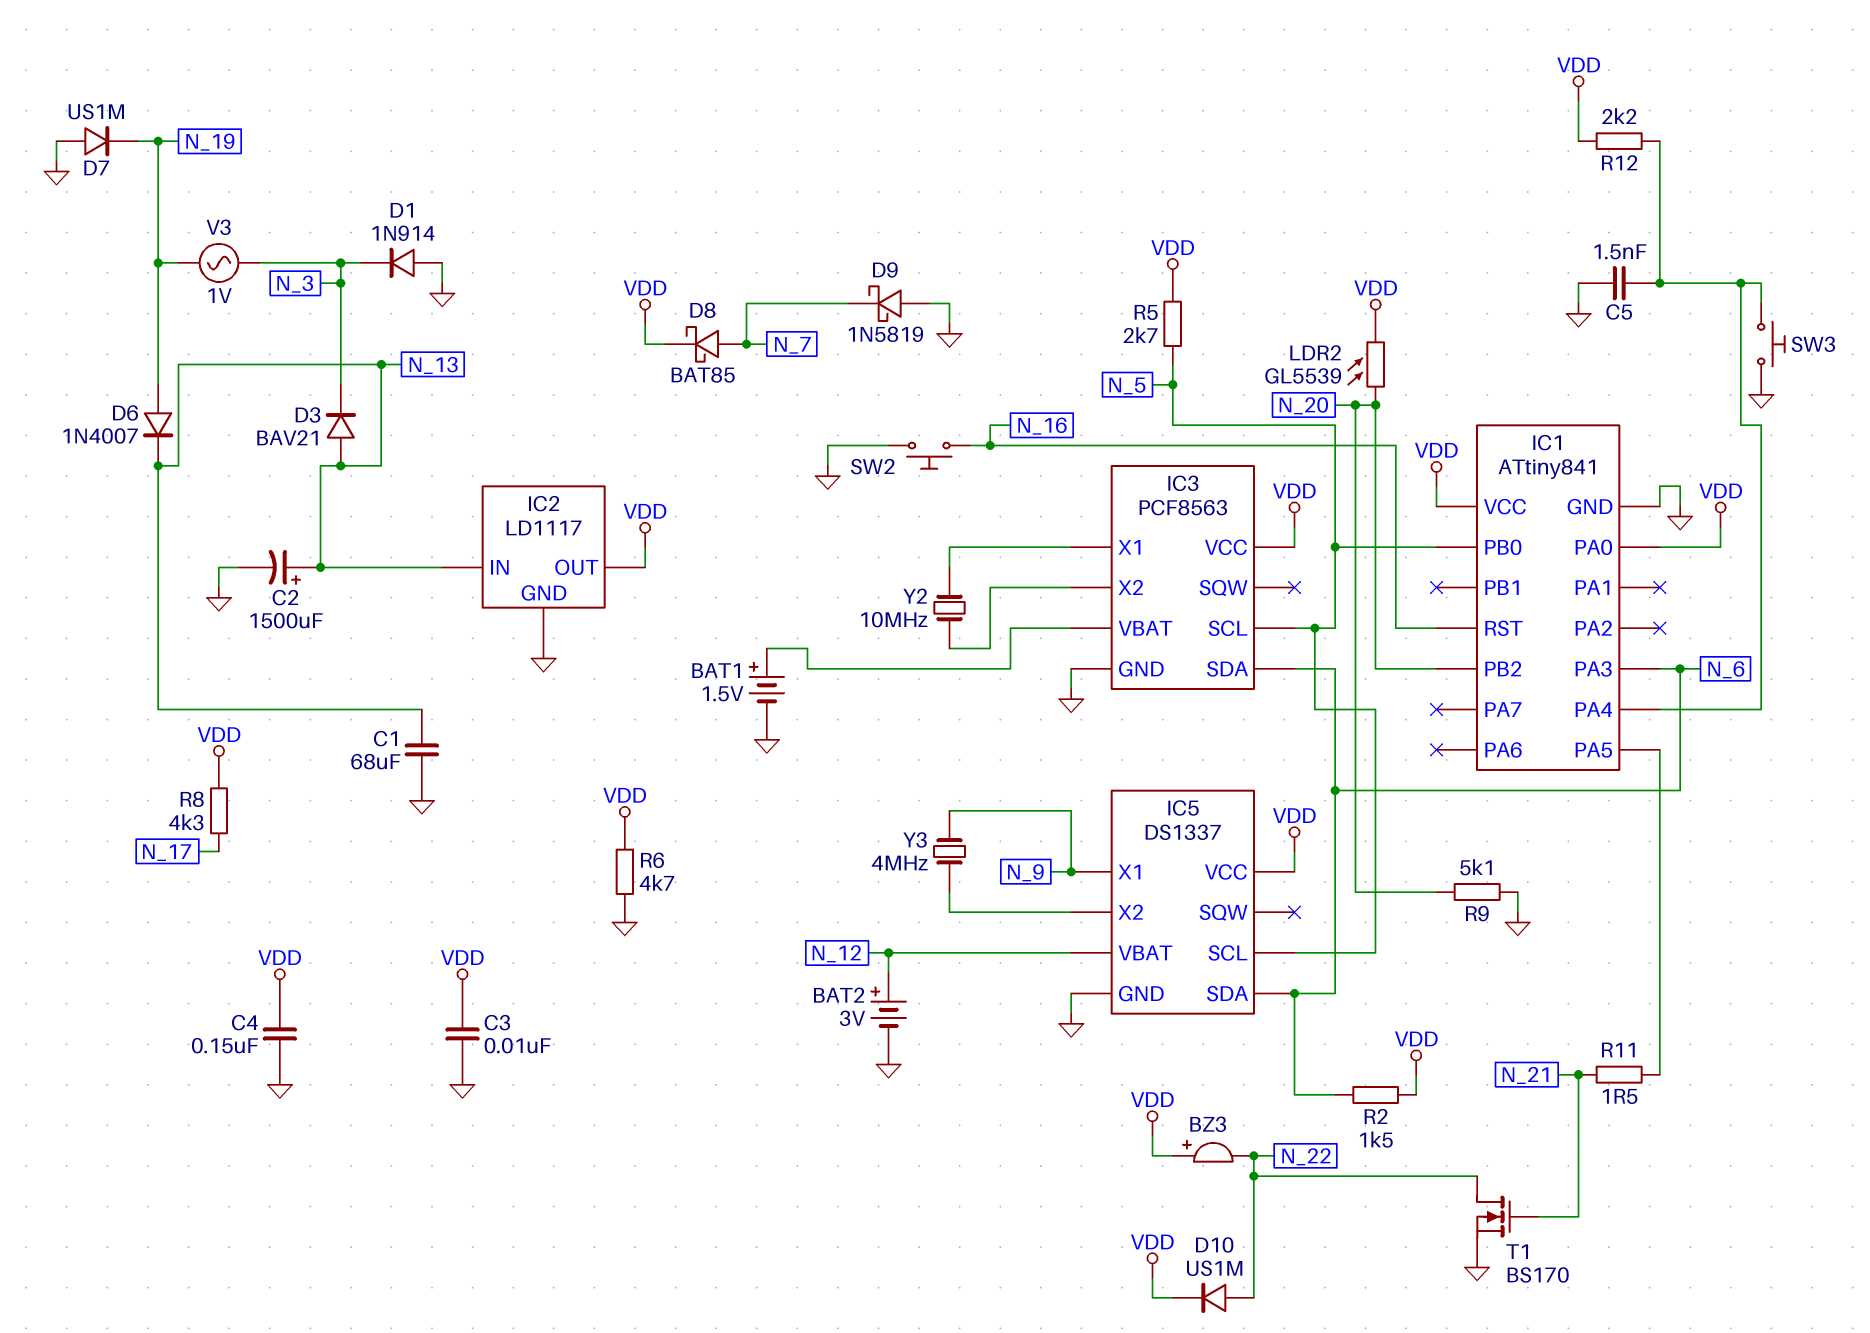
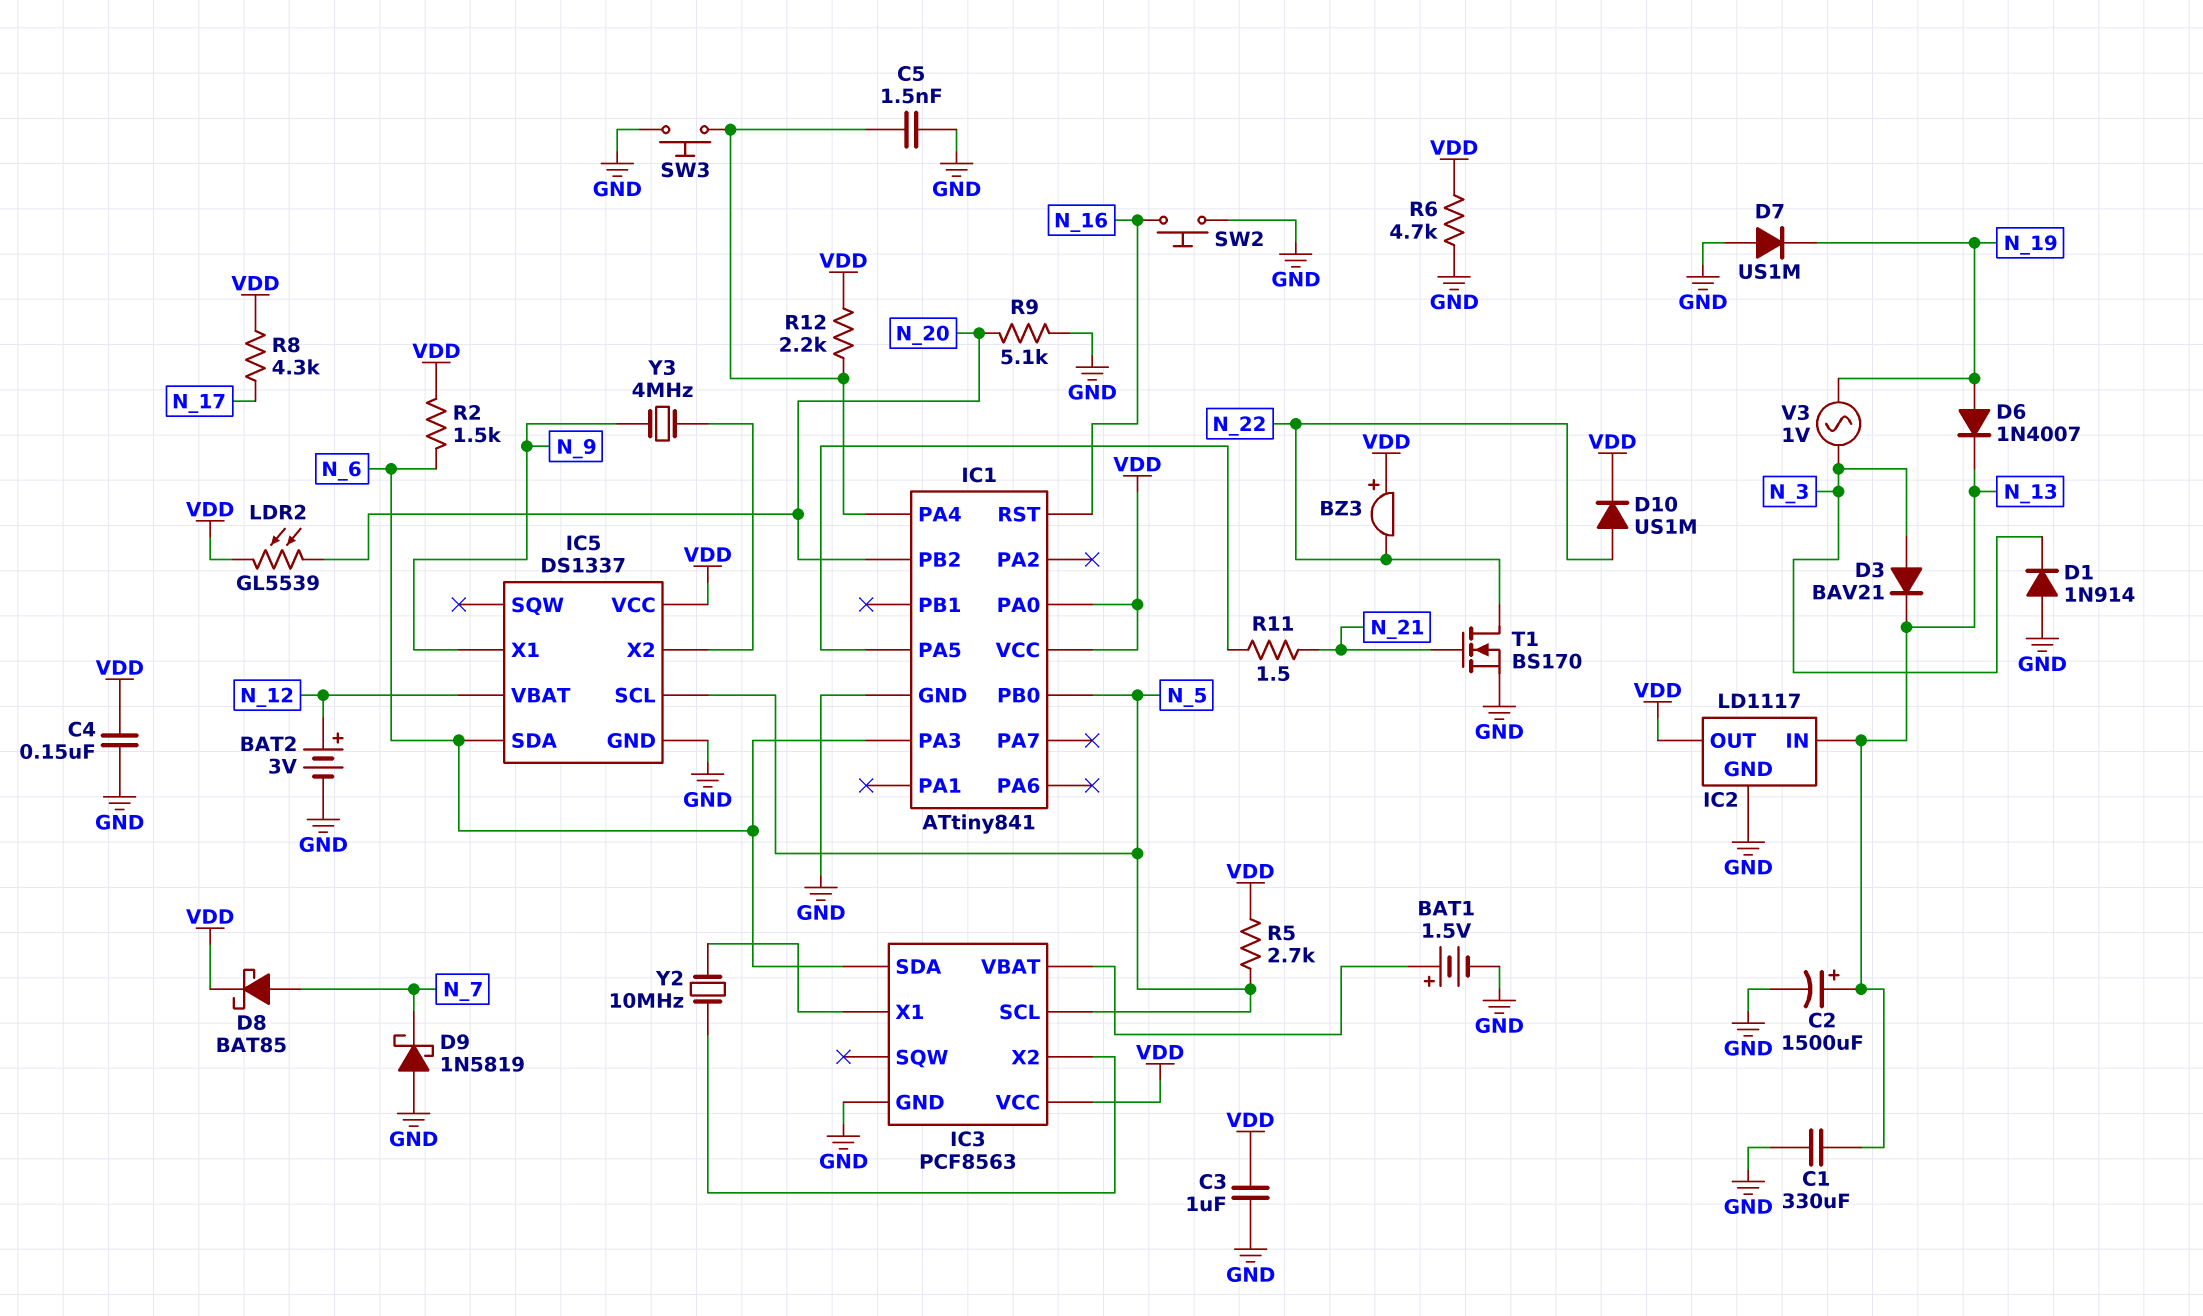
C1: 68uF (GND, N_13) -> 330uF (GND, N_13)
C3: 10nF (GND, VDD) -> 1uF (GND, VDD)
D3: diode BAV21 (A N_13, K N_3) -> diode BAV21 (A N_3, K N_13)

